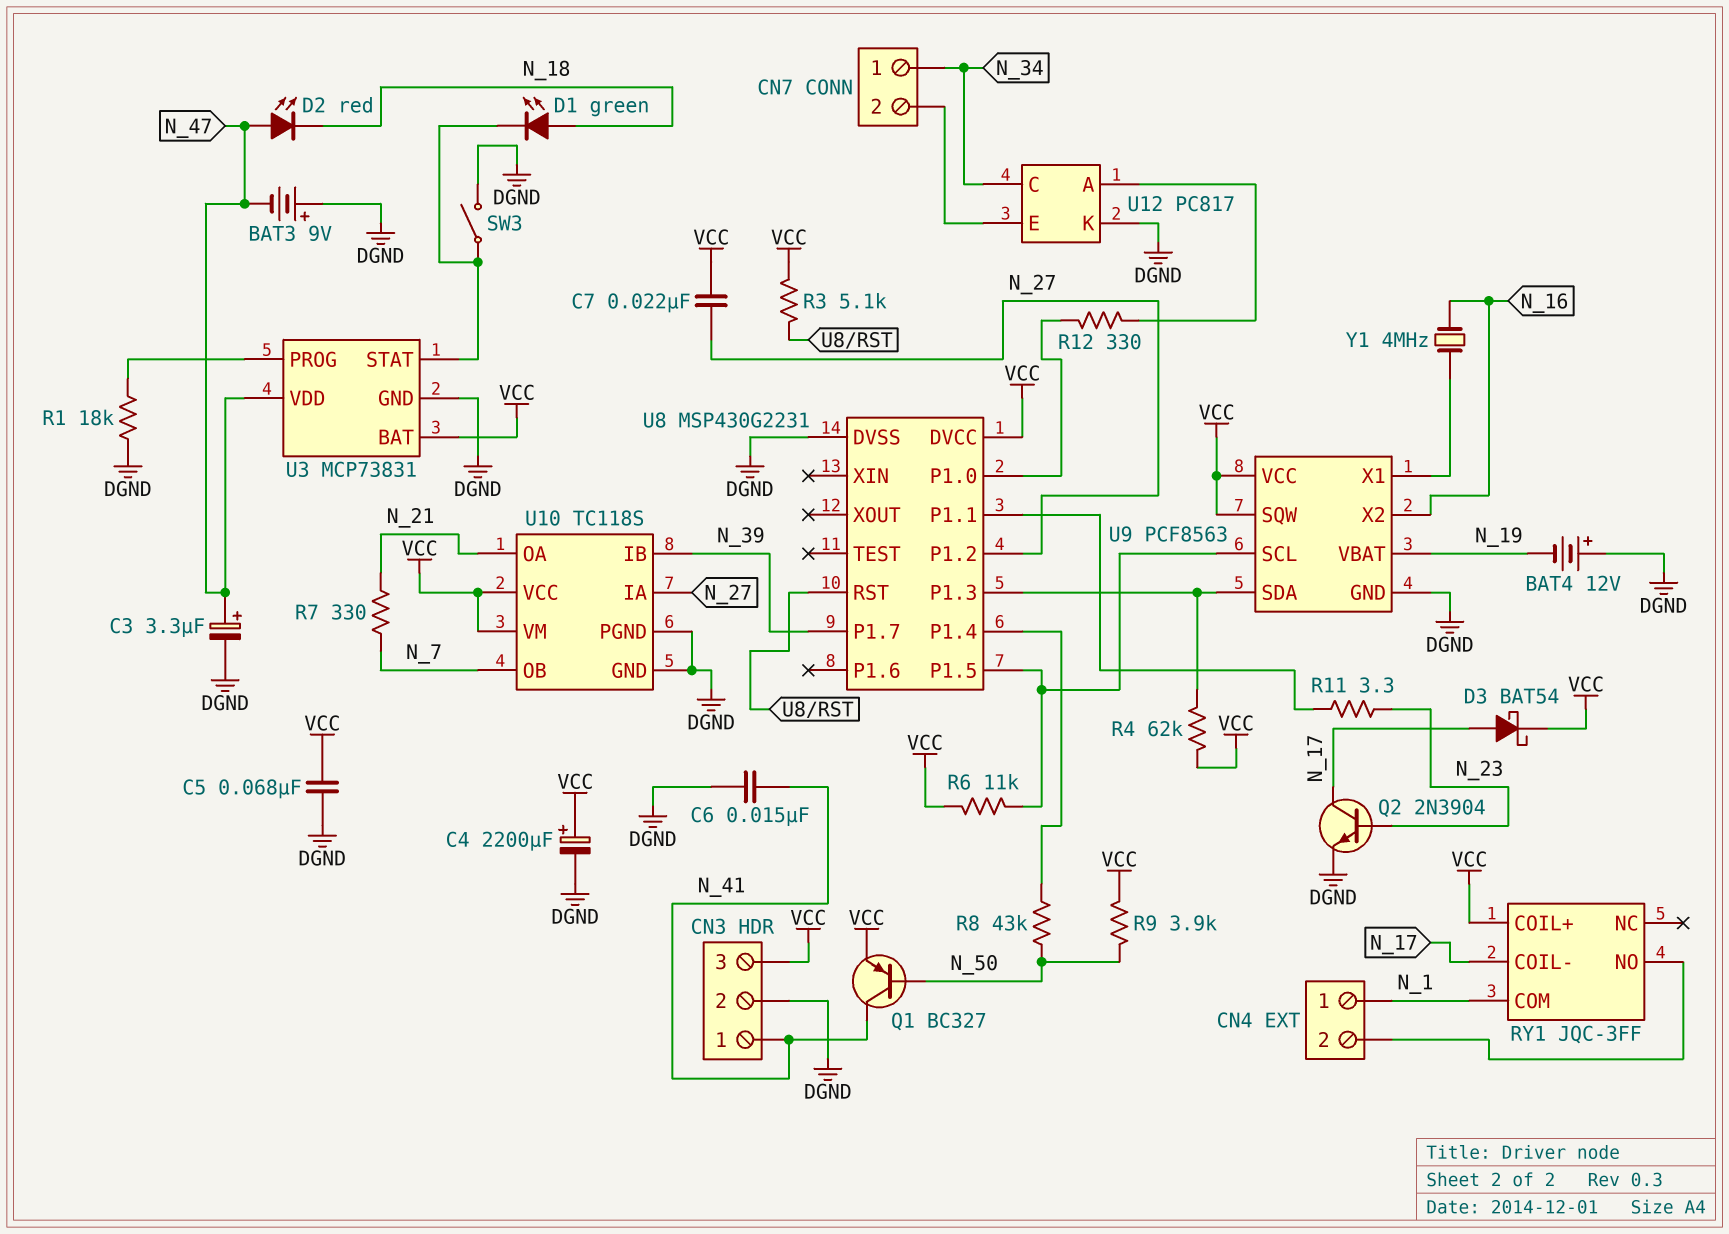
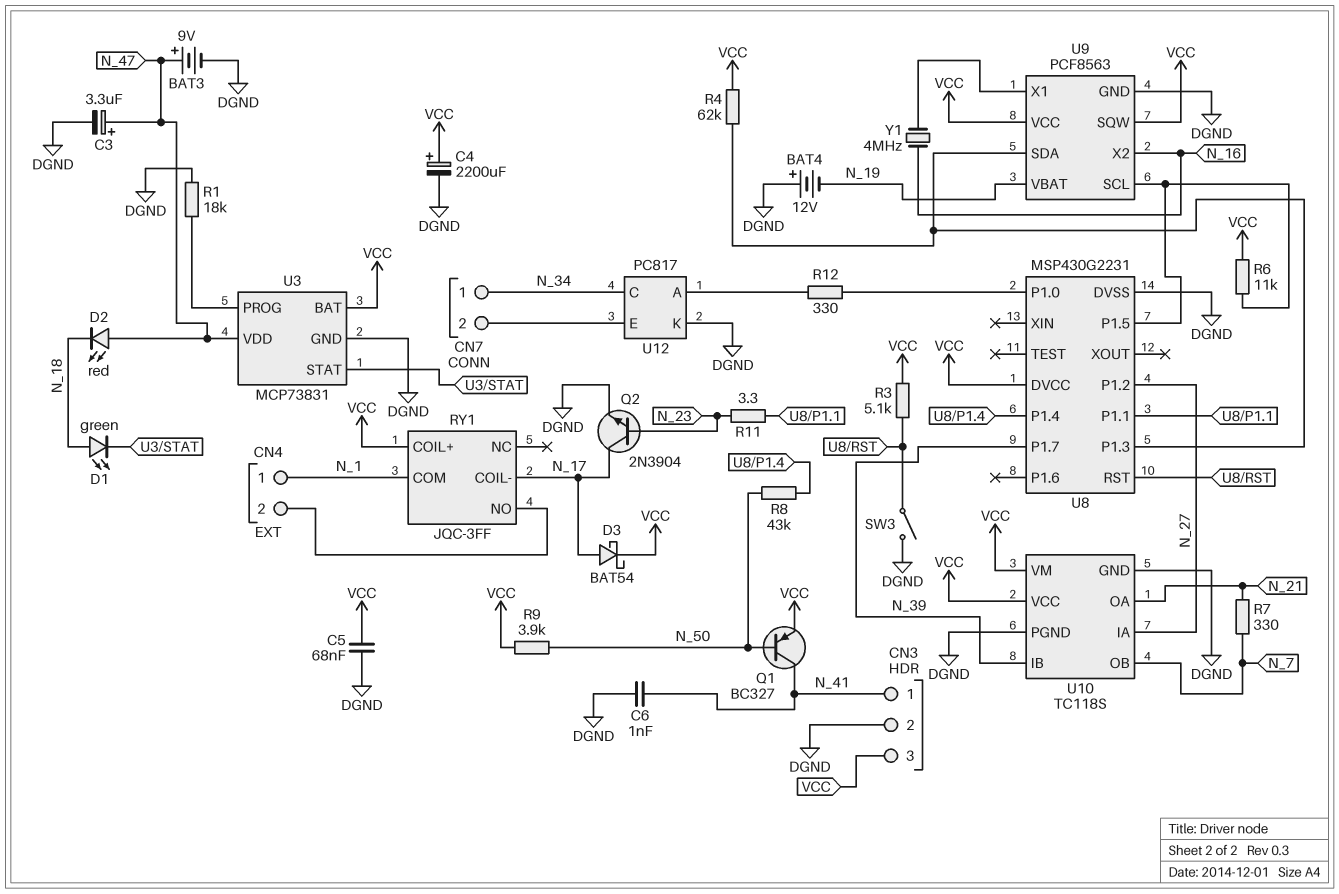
BAT3: 9V (plus DGND, minus N_47) -> 9V (plus N_47, minus DGND)
C6: 15nF (DGND, N_41) -> 1nF (DGND, N_41)
C7: 22nF (N_27, VCC) -> none
SW3: switch (DGND, U3/STAT) -> switch (DGND, U8/RST)

